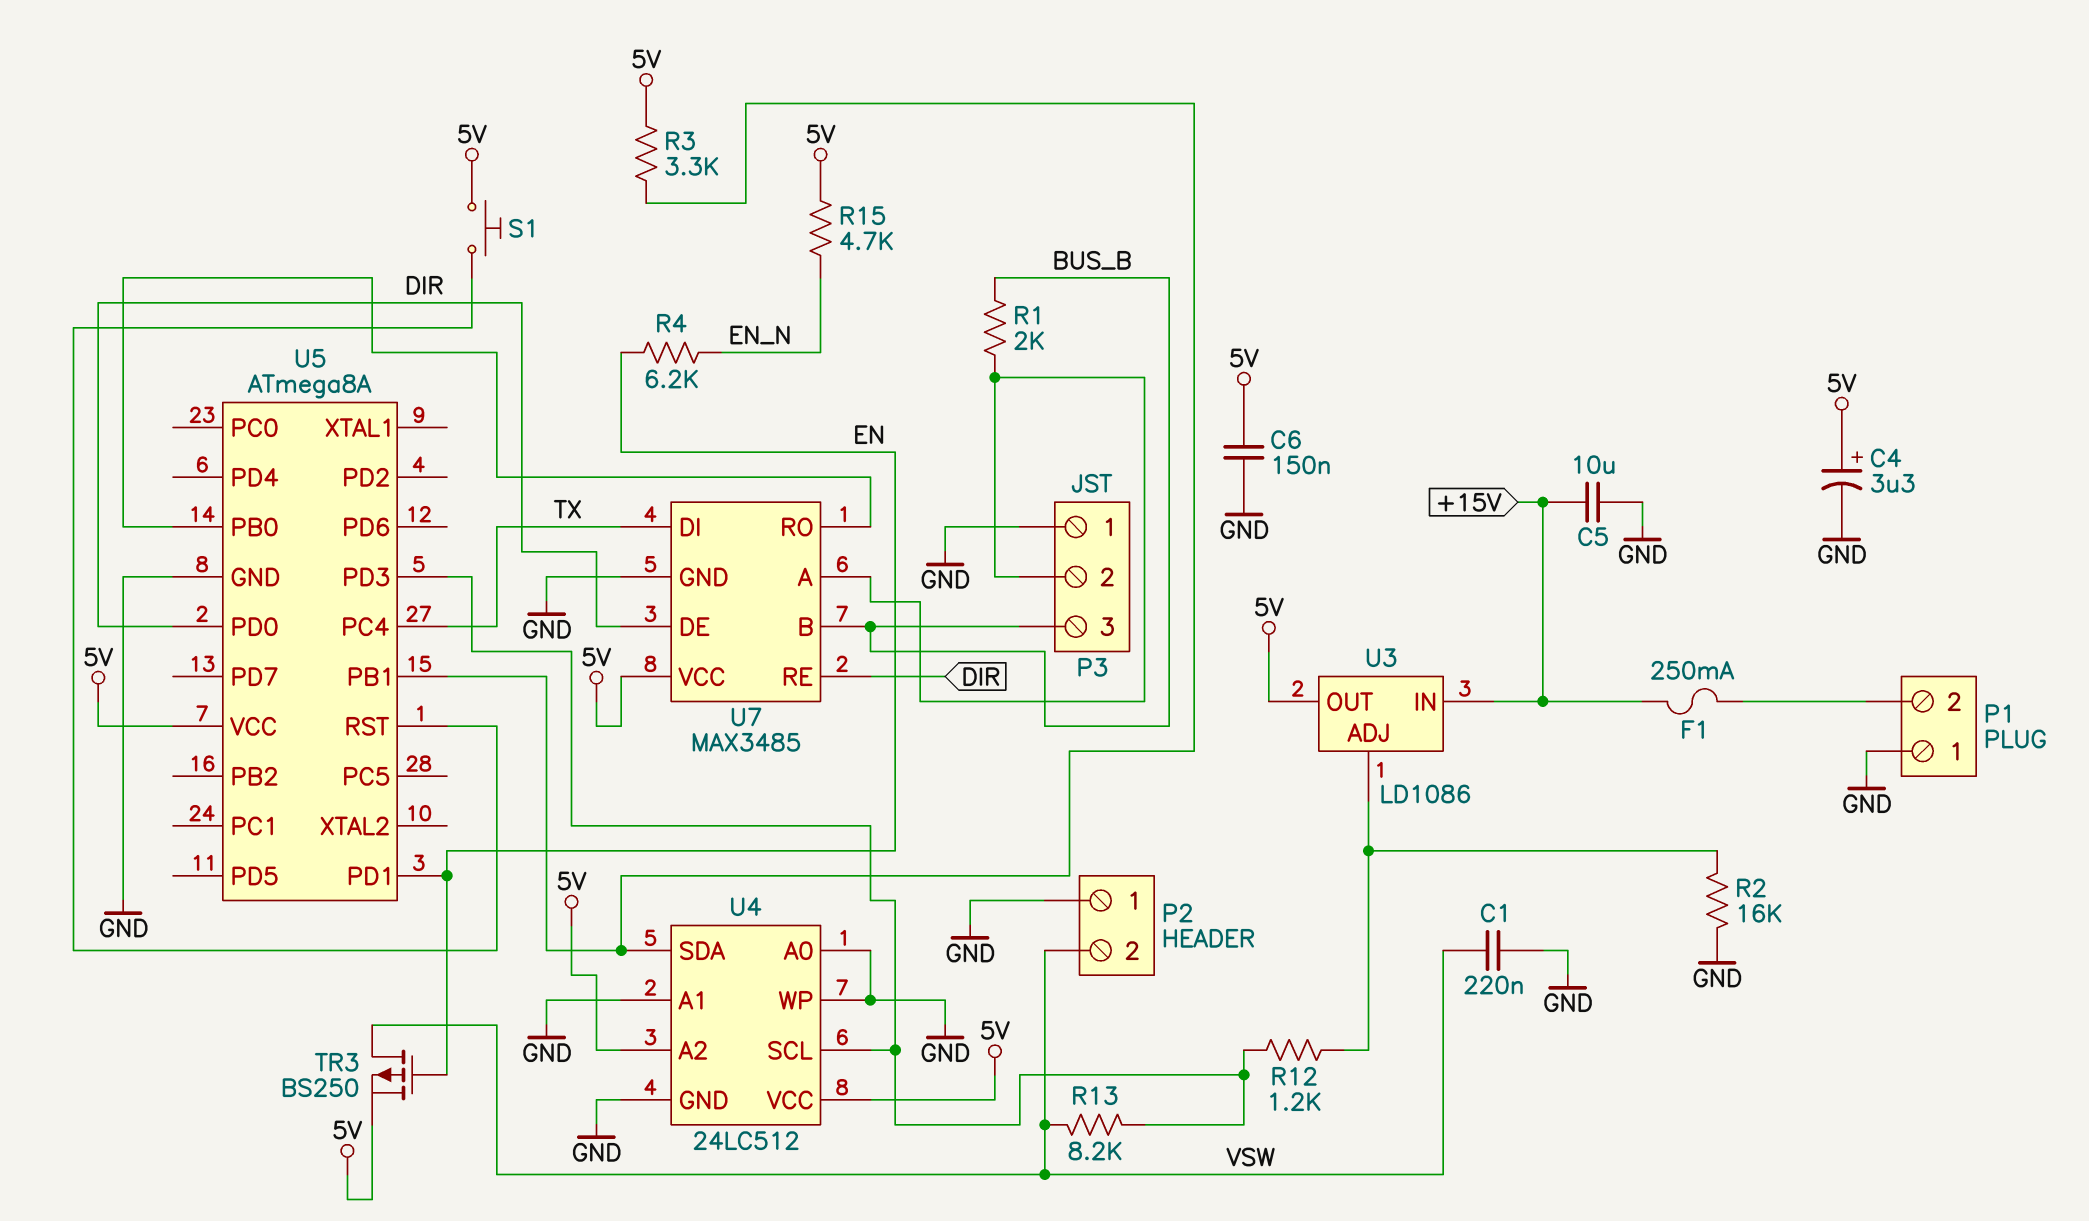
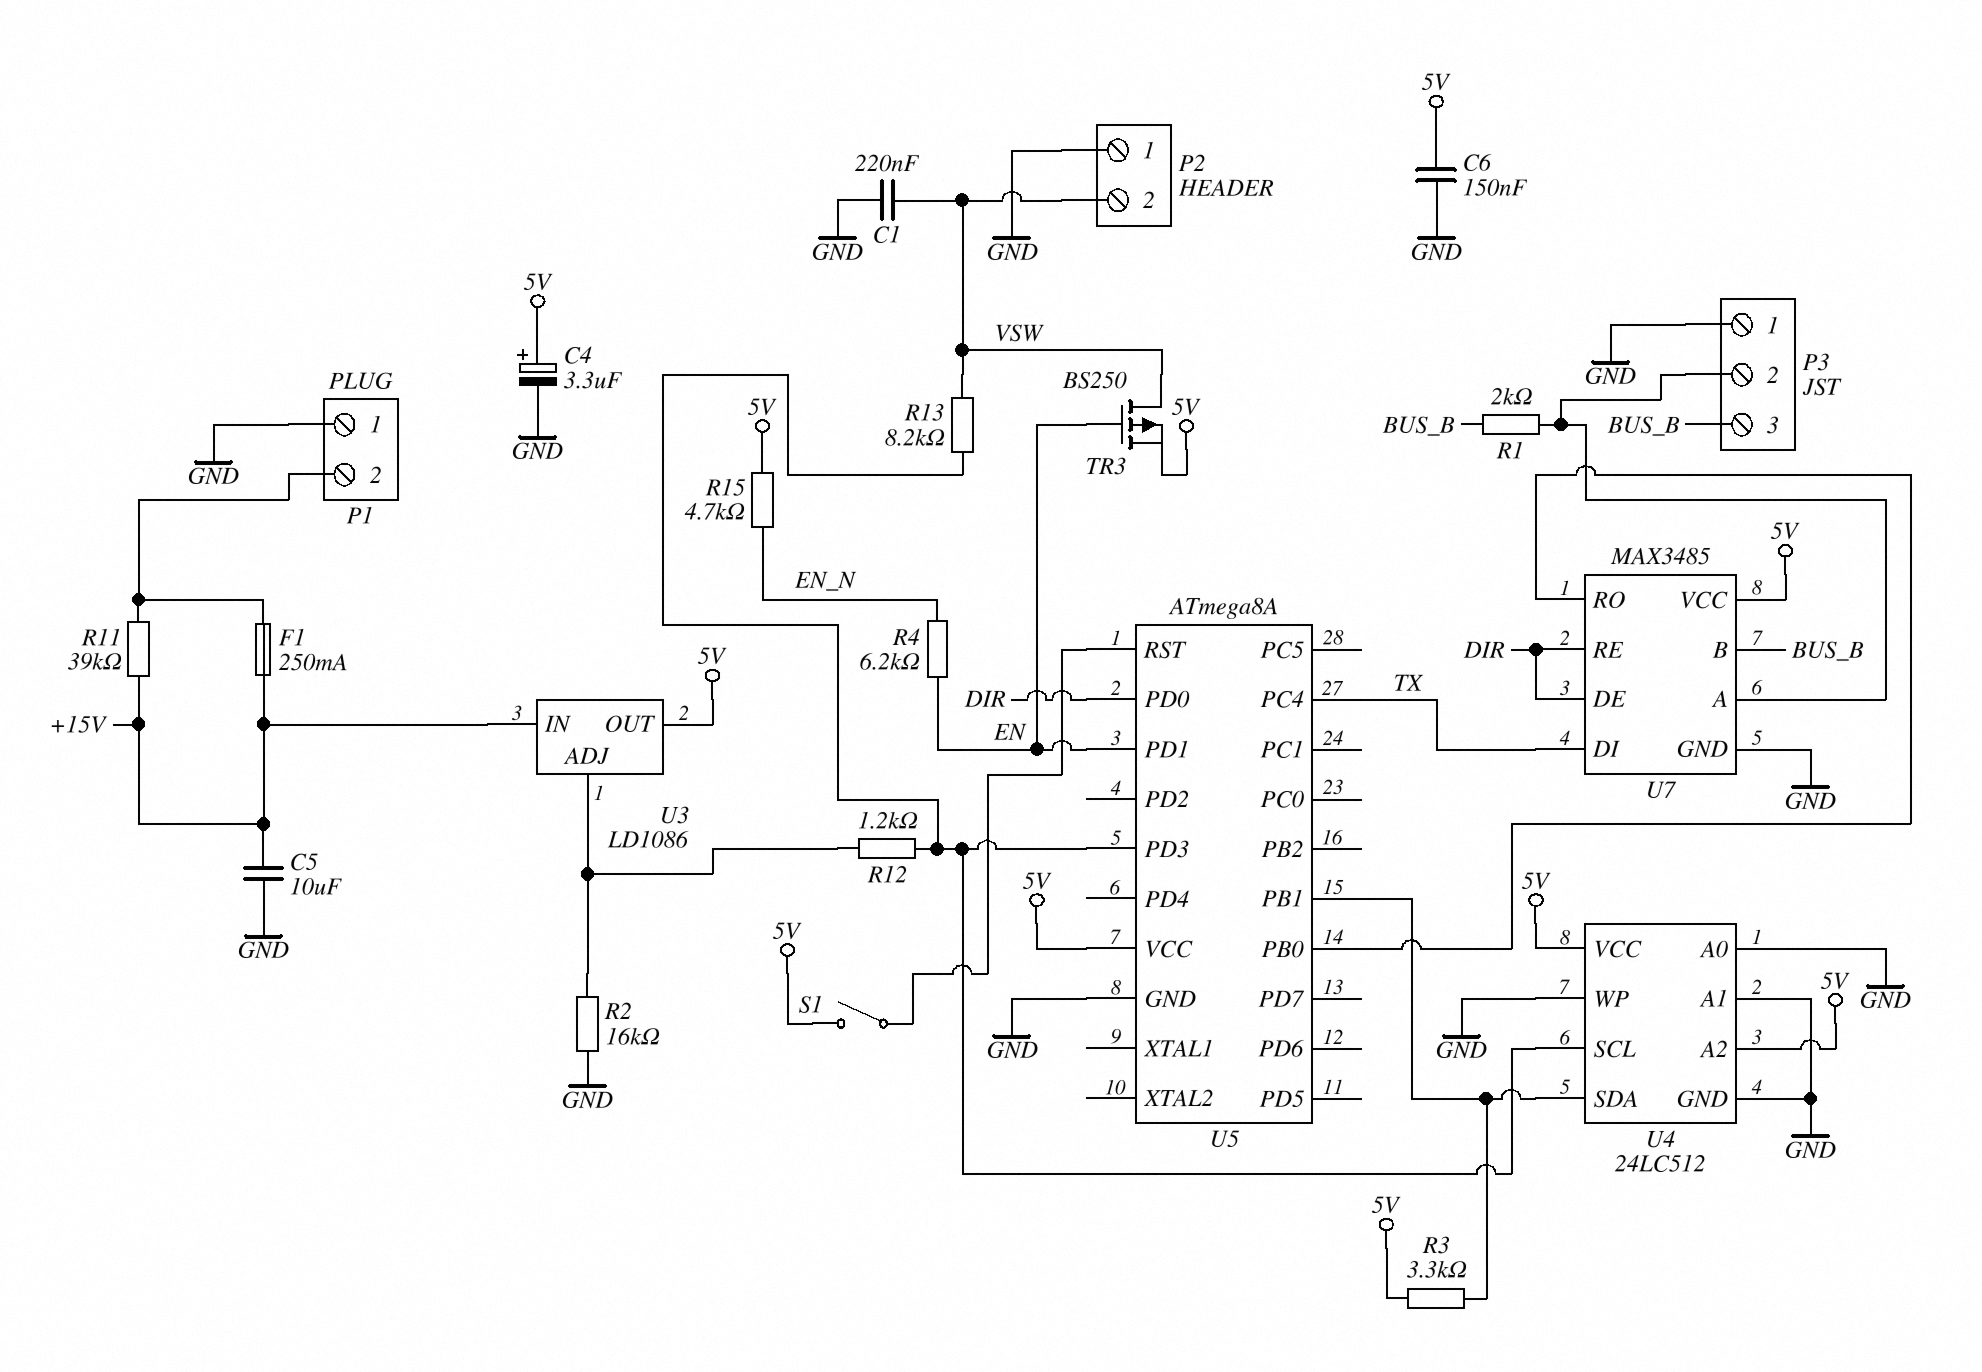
R11: none -> 39k (+15V, P1/2)
S1: button (5V, U5/RST) -> switch (5V, U5/RST)

